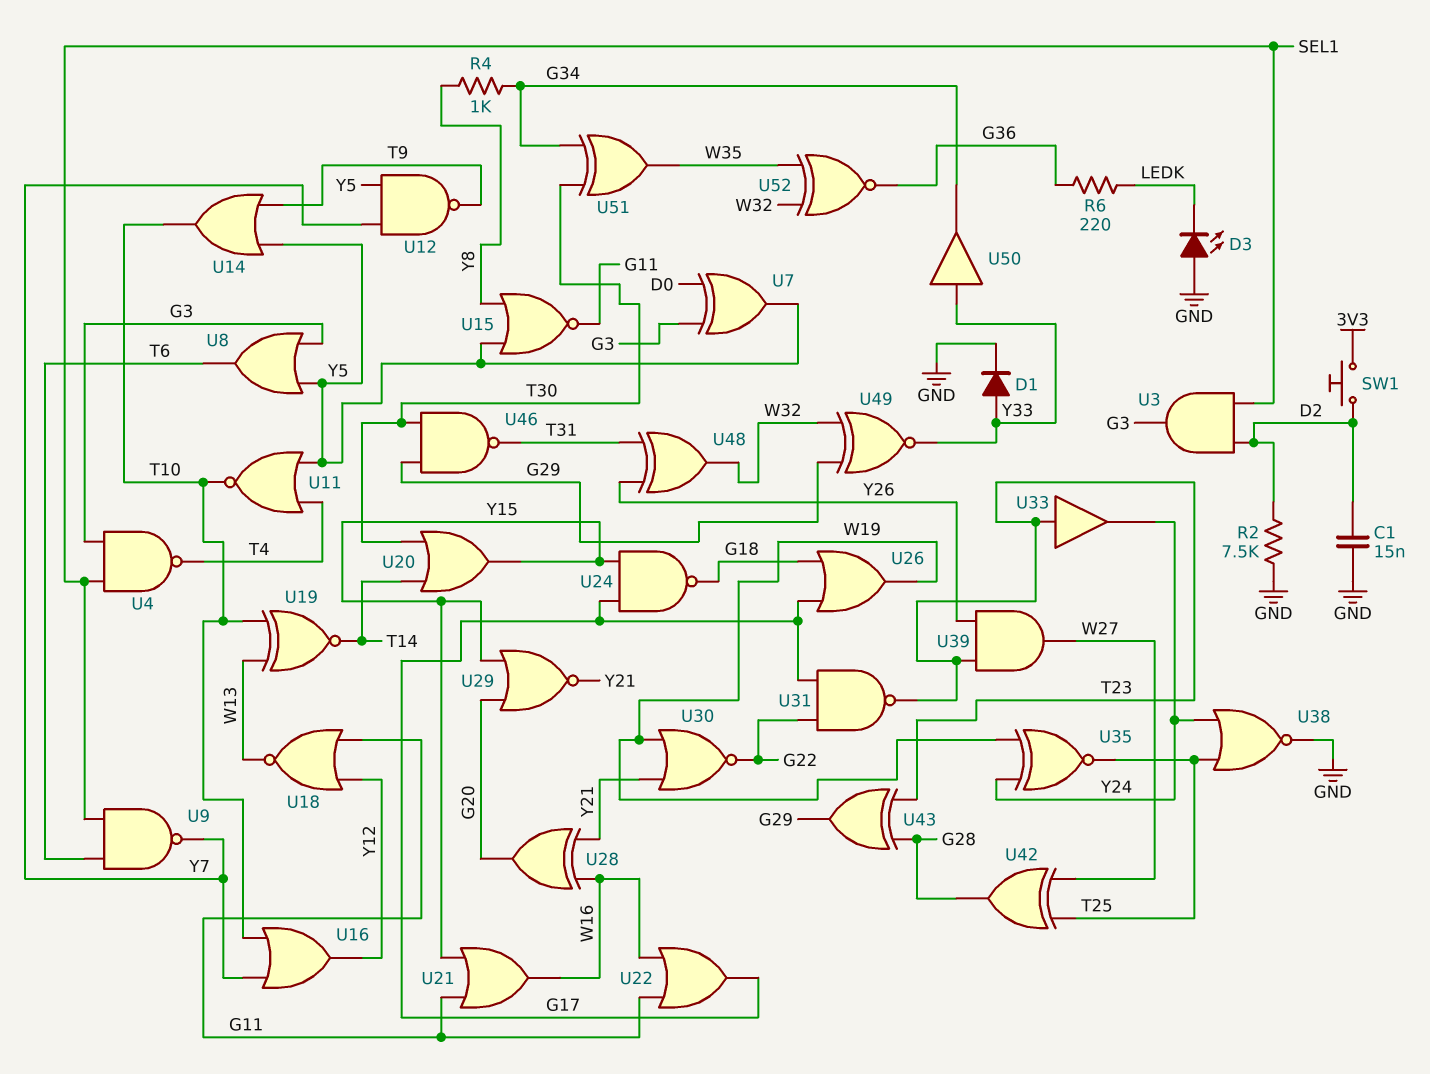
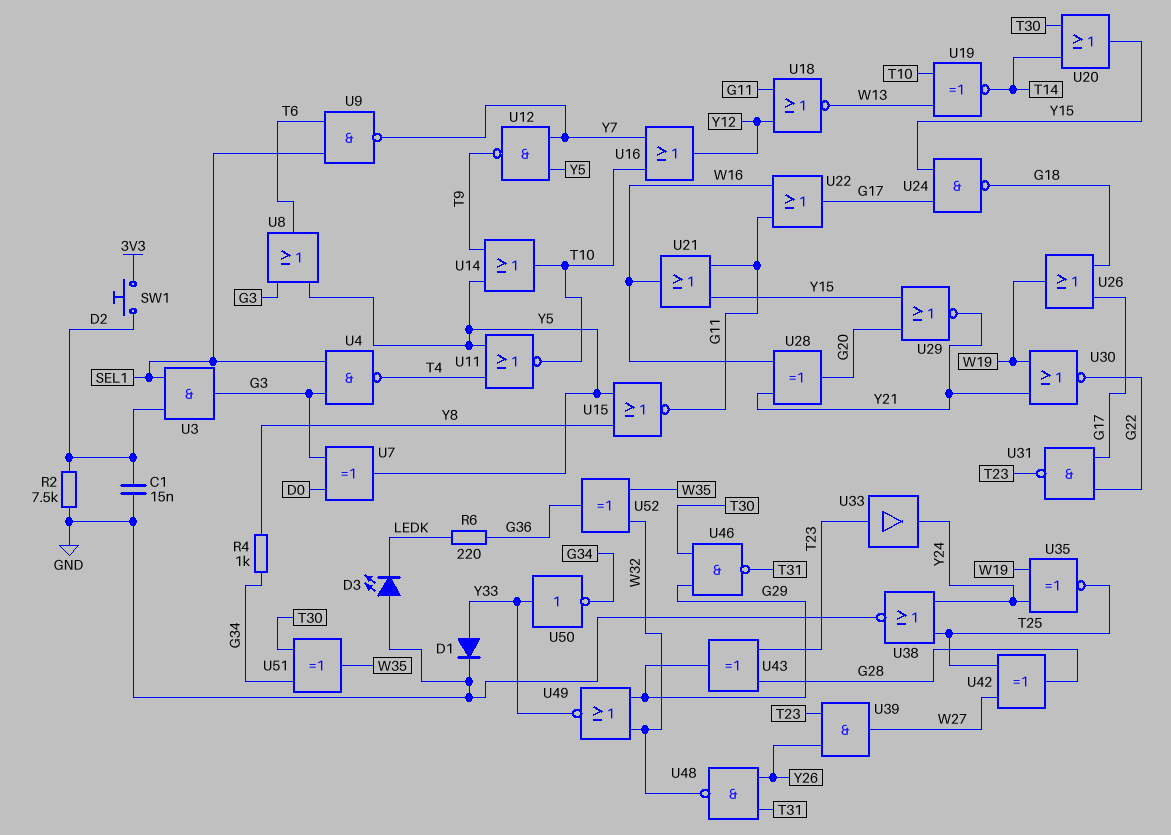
U48: XOR (in T31, in Y26, out W32) -> NAND (in T31, in Y26, out W32)
U49: XNOR (in G29, in W32, out Y33) -> NOR (in G29, in W32, out Y33)
U50: buffer (in Y33, out G34) -> NOT (in Y33, out G34)
U52: XNOR (in W32, in W35, out G36) -> XOR (in W32, in W35, out G36)

